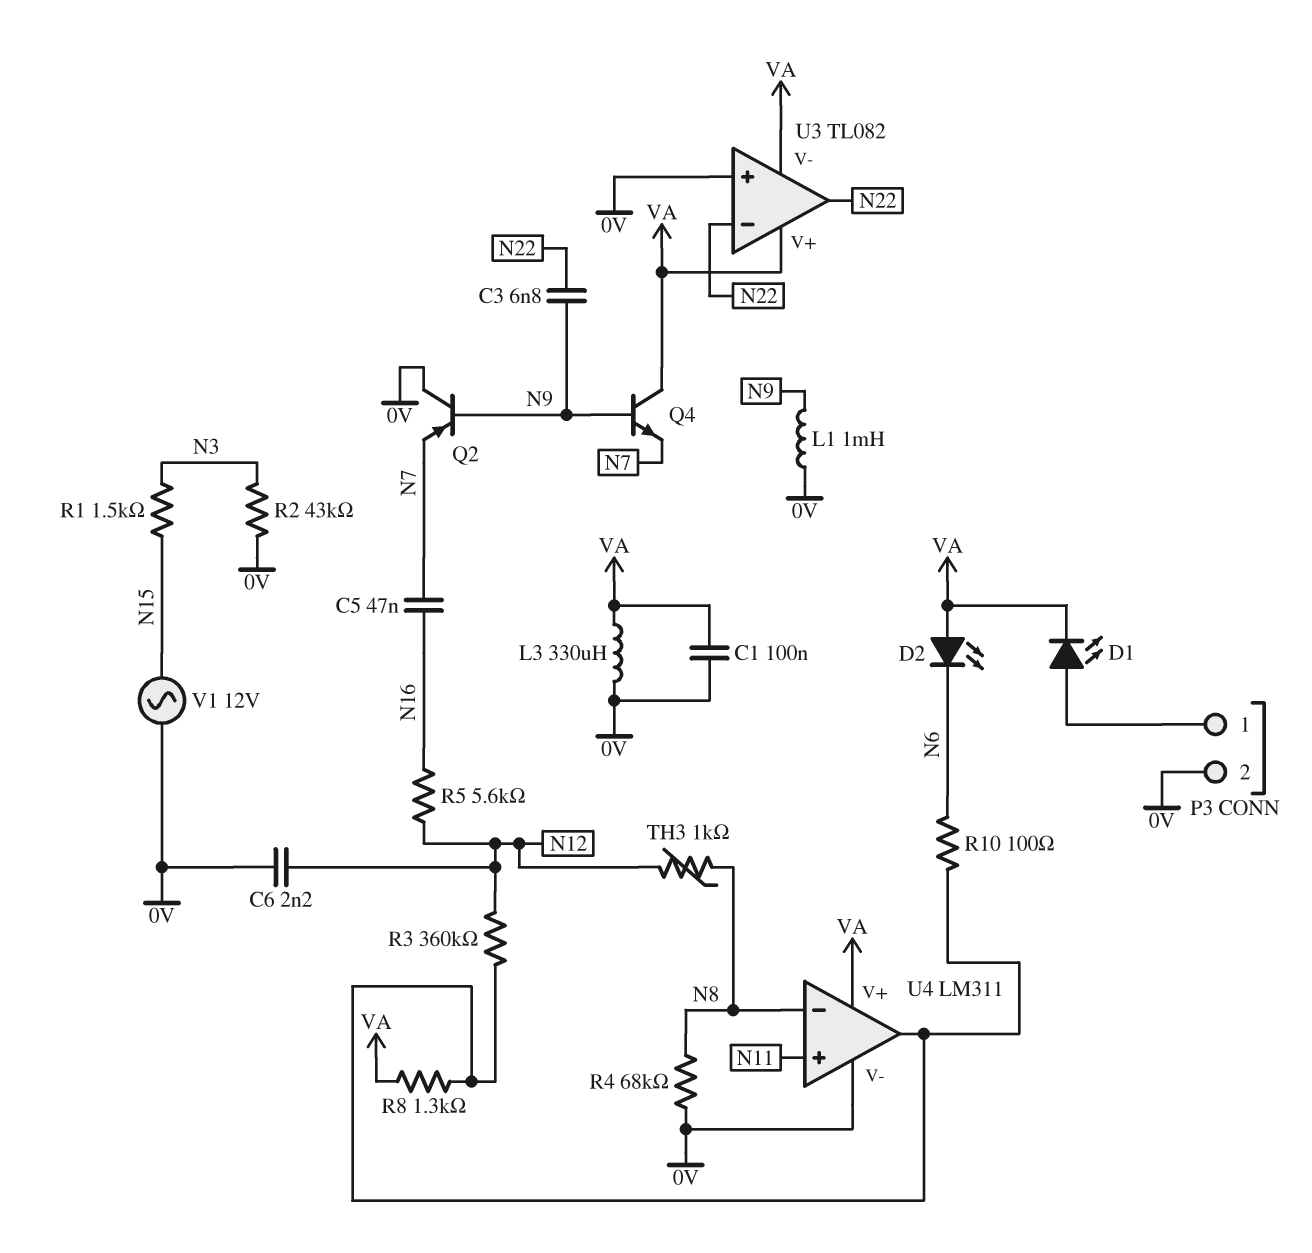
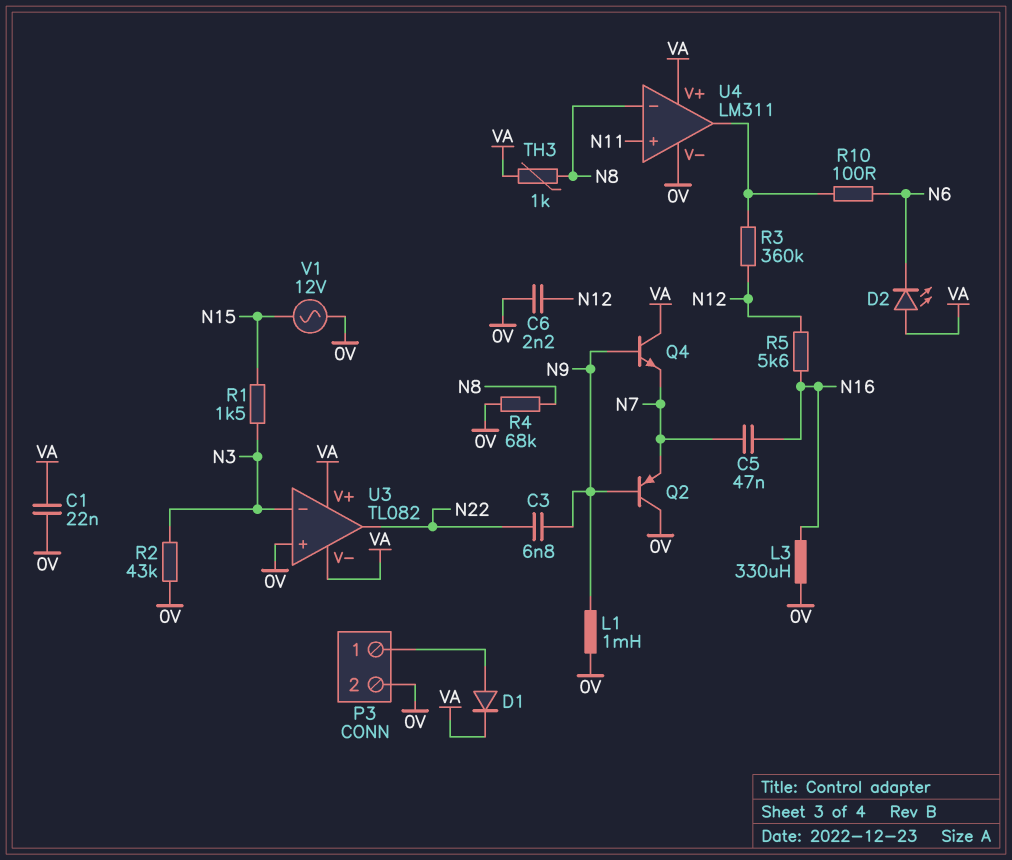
C1: 100nF (0V, VA) -> 22nF (0V, VA)
D1: LED (A P3/1, K VA) -> diode (A P3/1, K VA)
L3: 330uH (0V, VA) -> 330uH (0V, N16)
R8: 1.3k (U4/out, VA) -> none
TH3: 1k (N8, N12) -> 1k (N8, VA)
U3 pin in-: N22 -> N3

